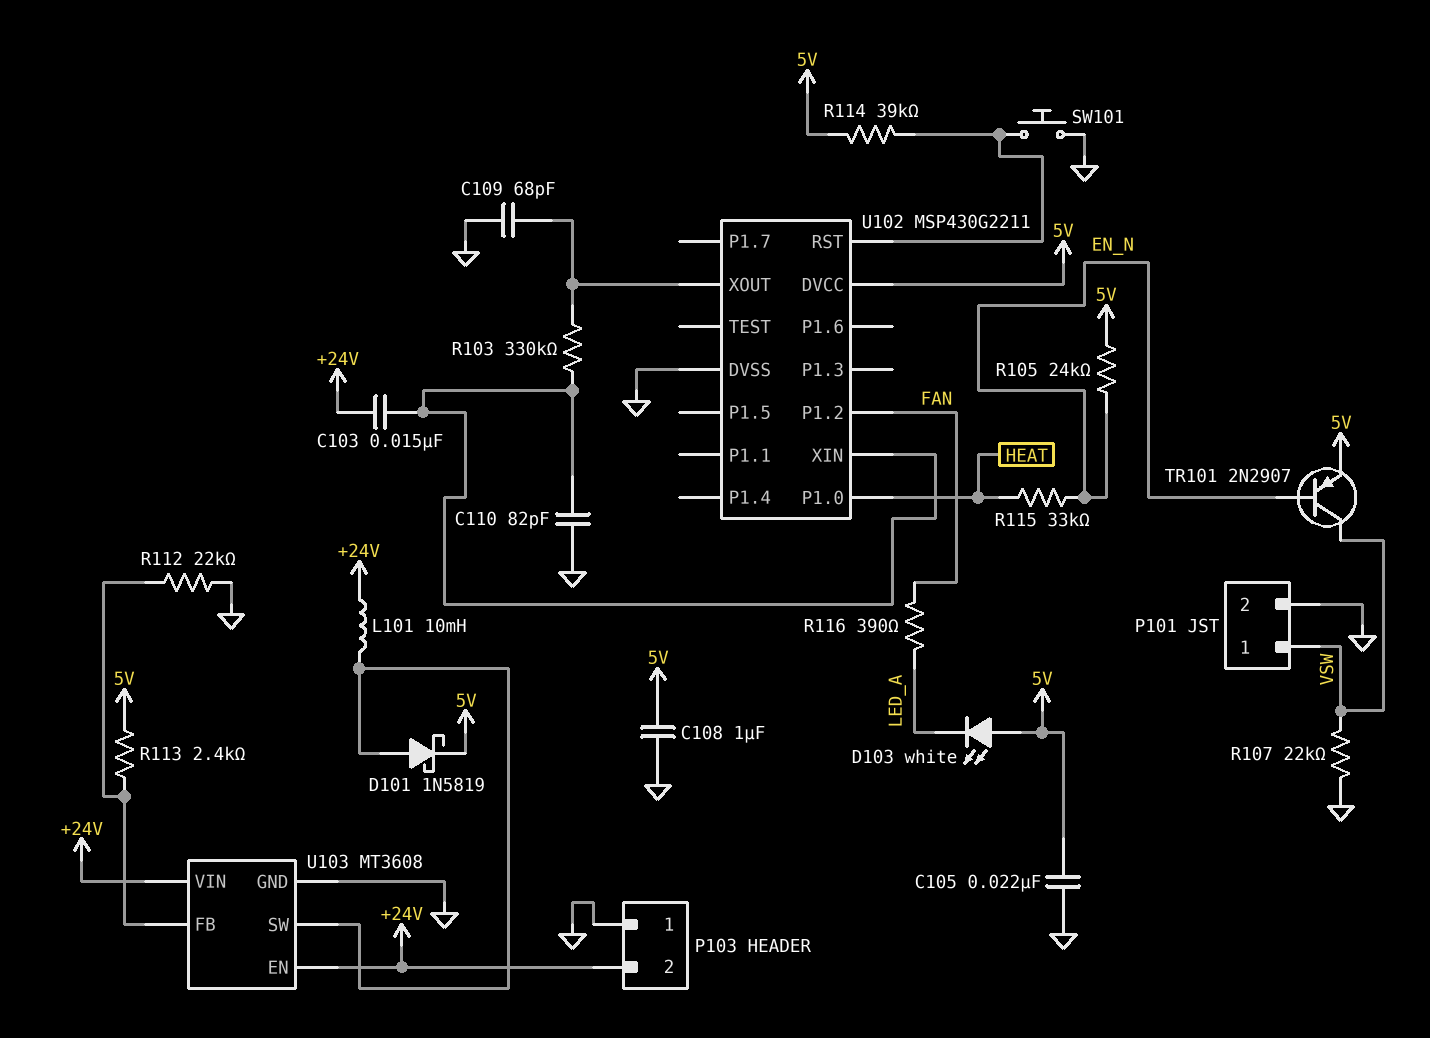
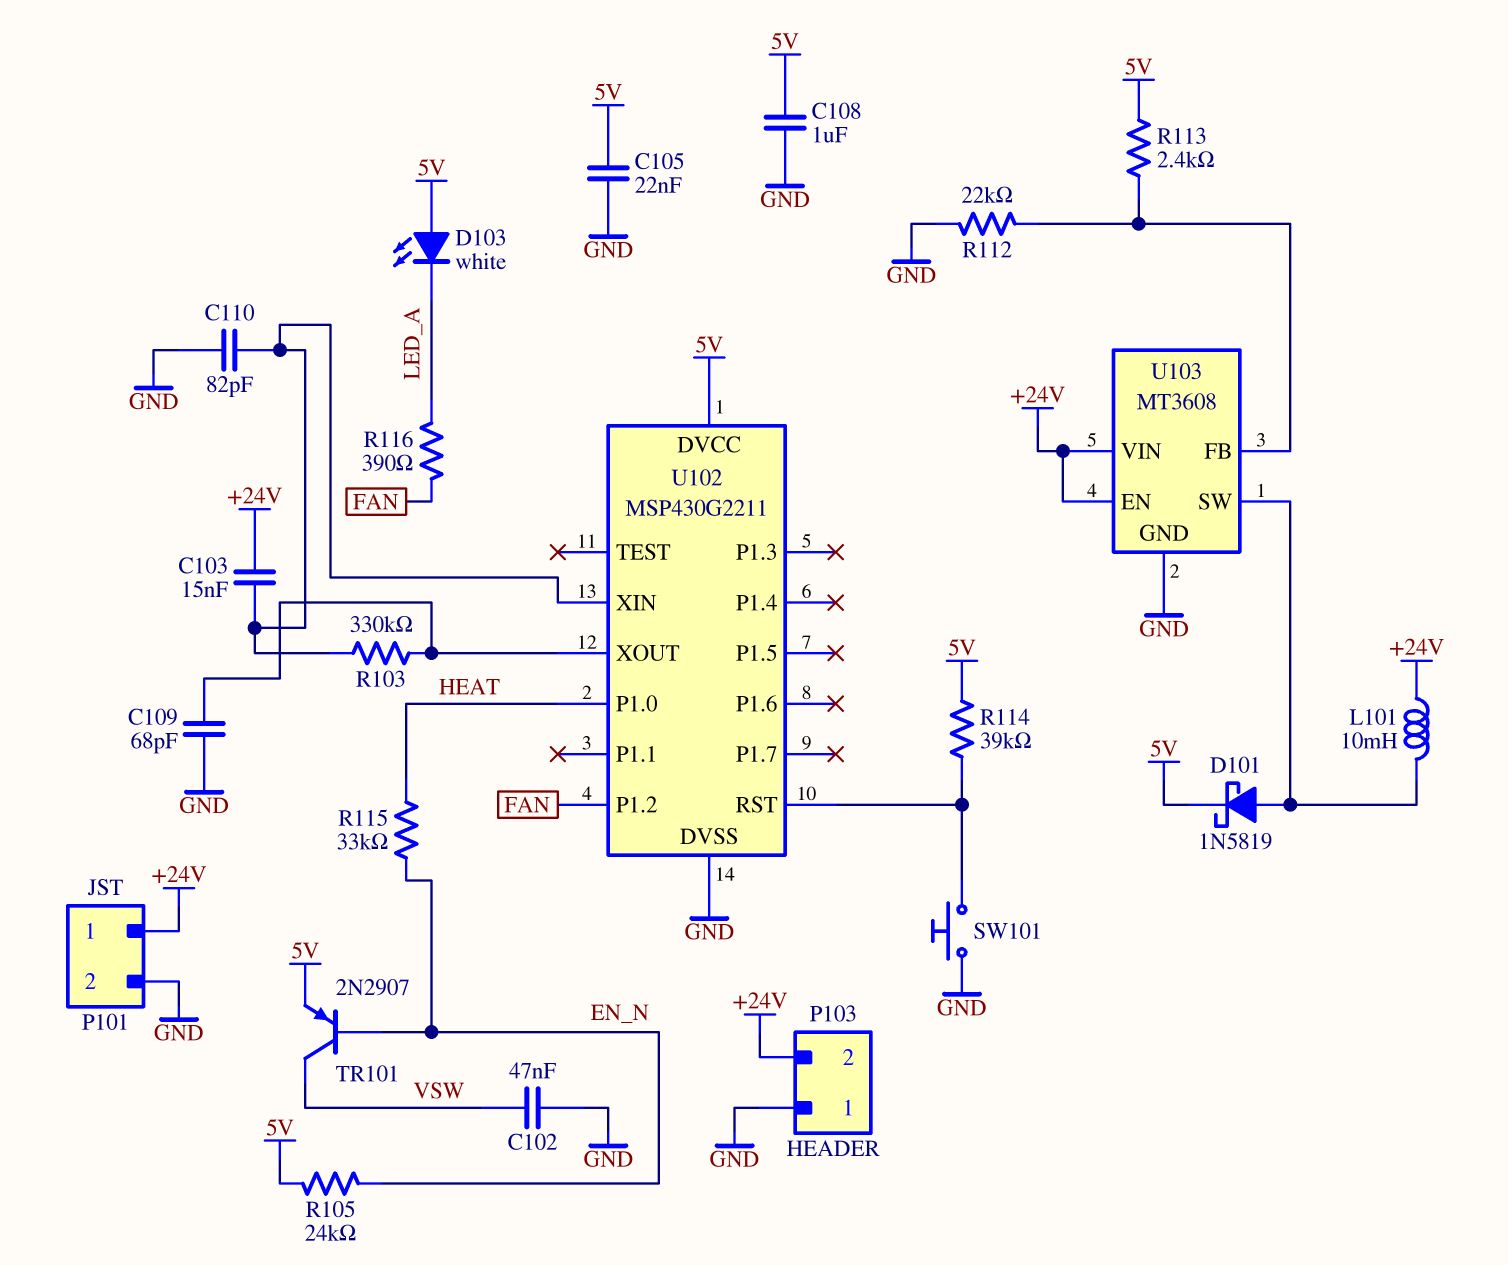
C102: none -> 47nF (GND, VSW)
P101 pin 1: VSW -> +24V
R107: 22k (GND, VSW) -> none

